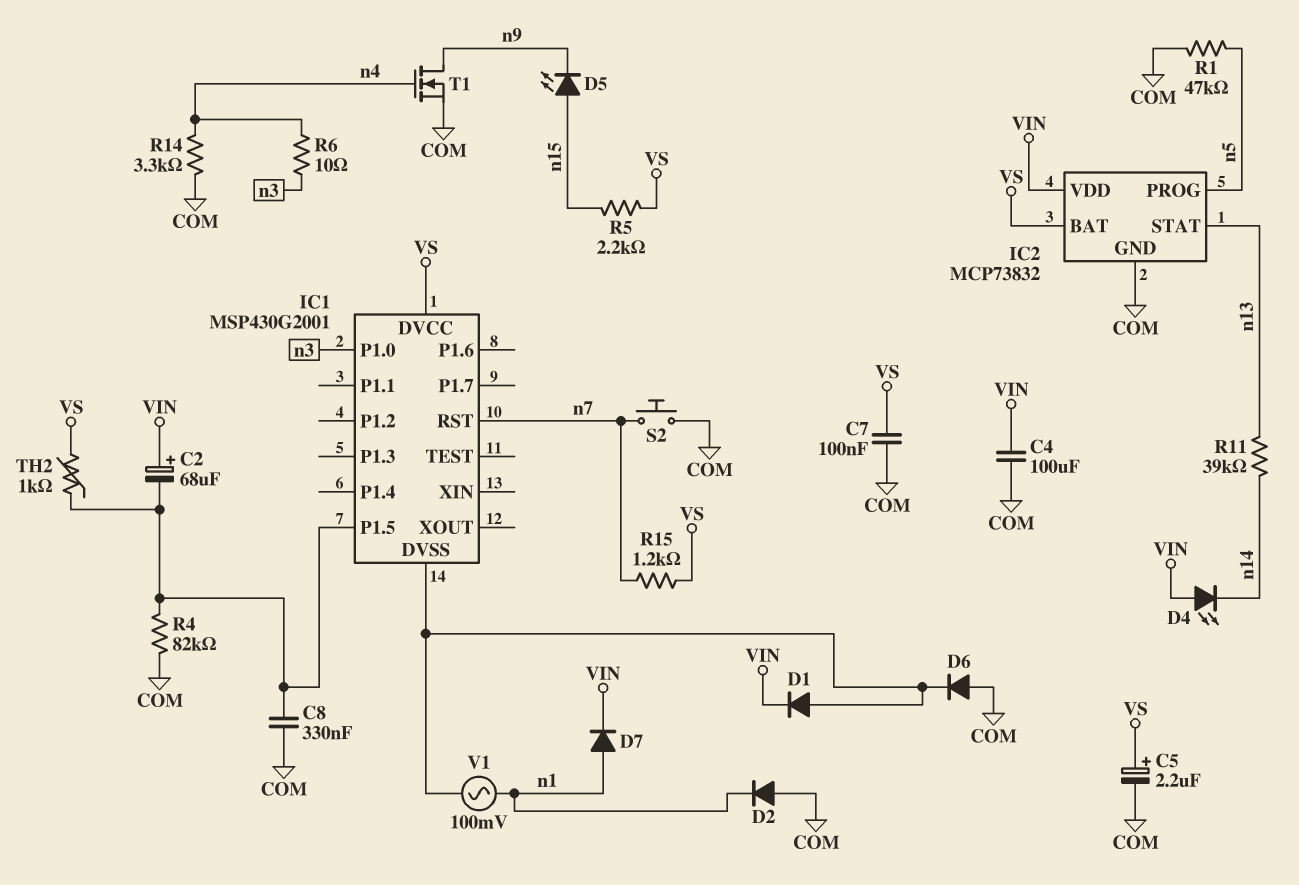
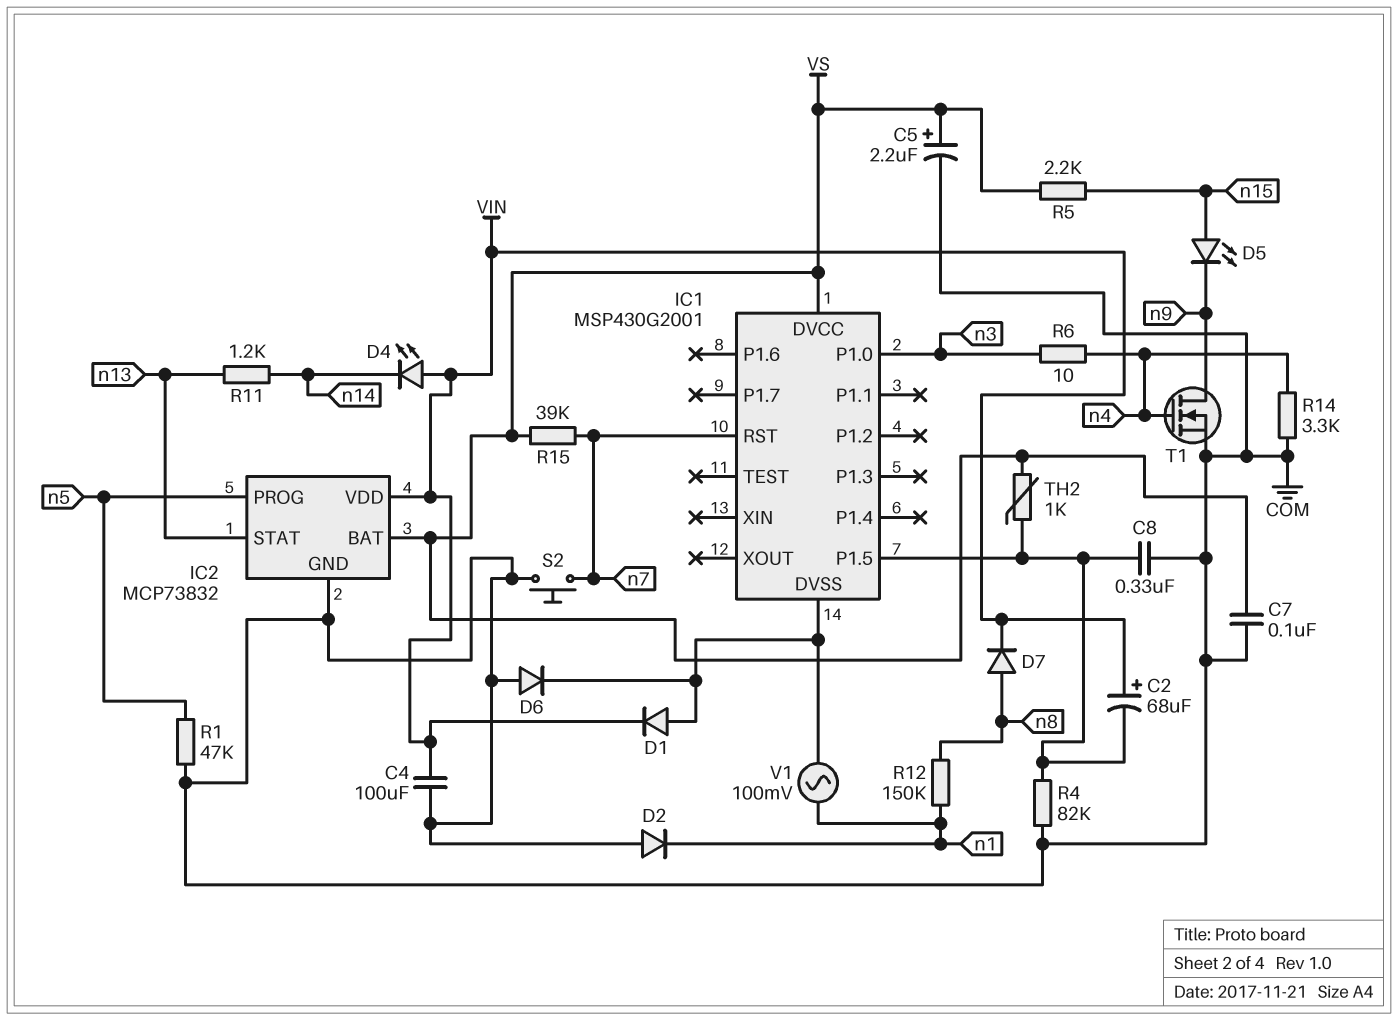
D7: diode (A n1, K VIN) -> diode (A n8, K VIN)
R11: 39k (n13, n14) -> 1.2k (n13, n14)
R12: none -> 150k (n1, n8)
R15: 1.2k (VS, n7) -> 39k (VS, n7)

